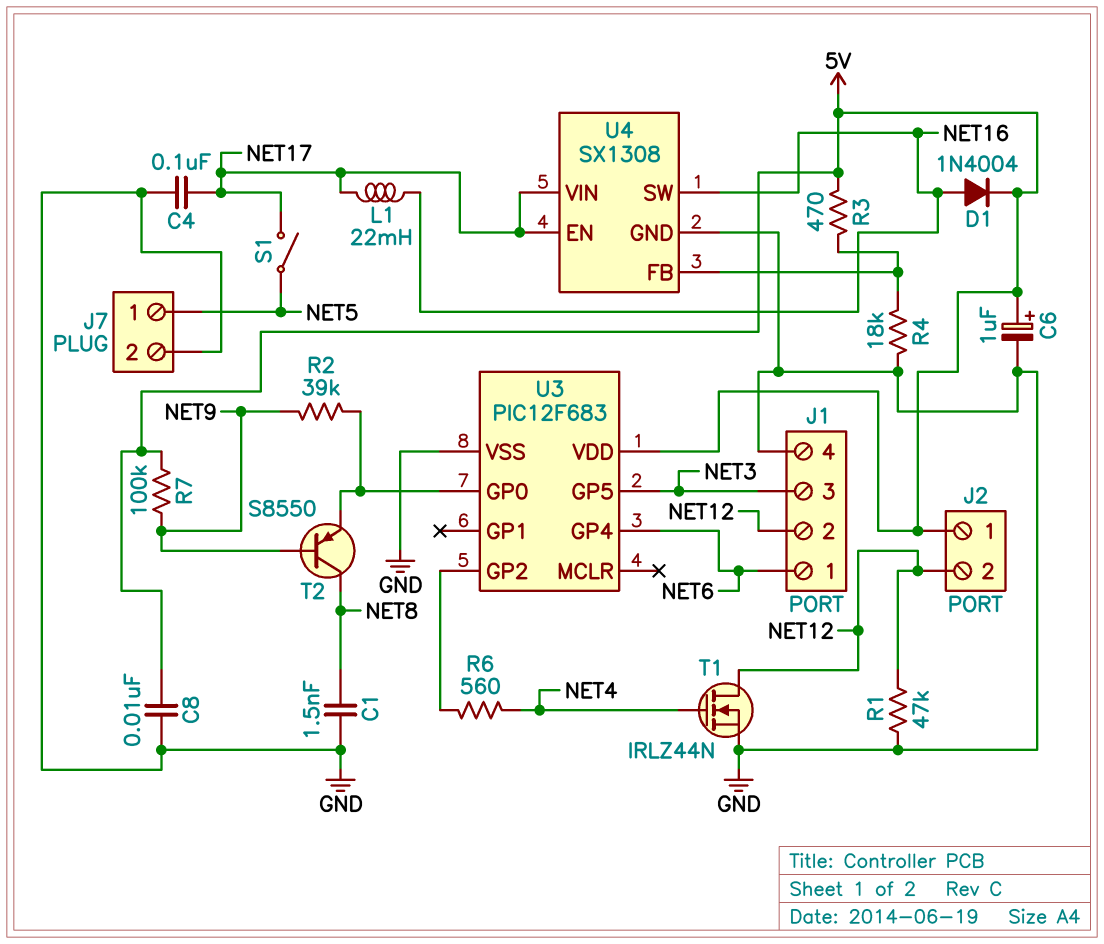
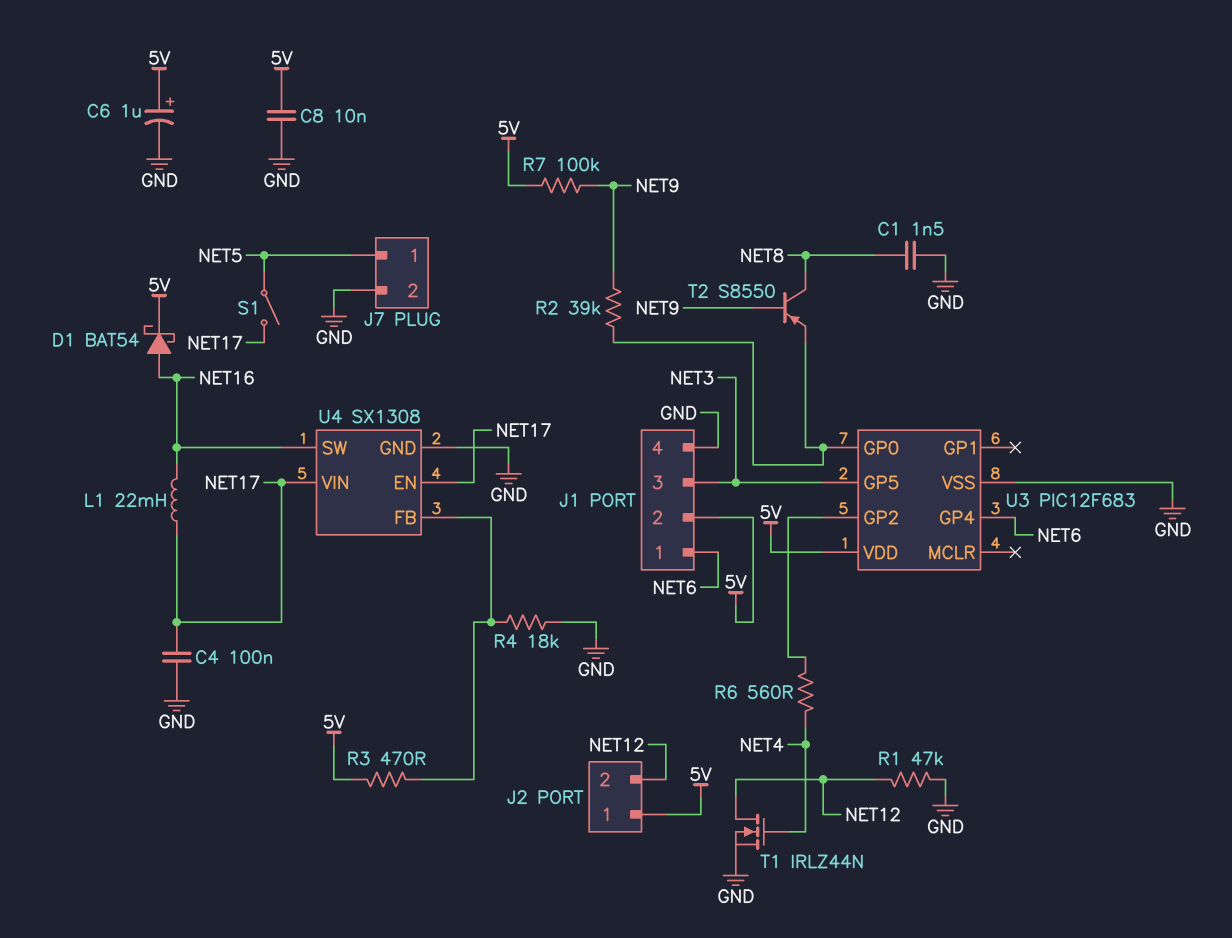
D1: diode 1N4004 (A NET16, K 5V) -> schottky BAT54 (A NET16, K 5V)
J1 pin 2: NET12 -> 5V

